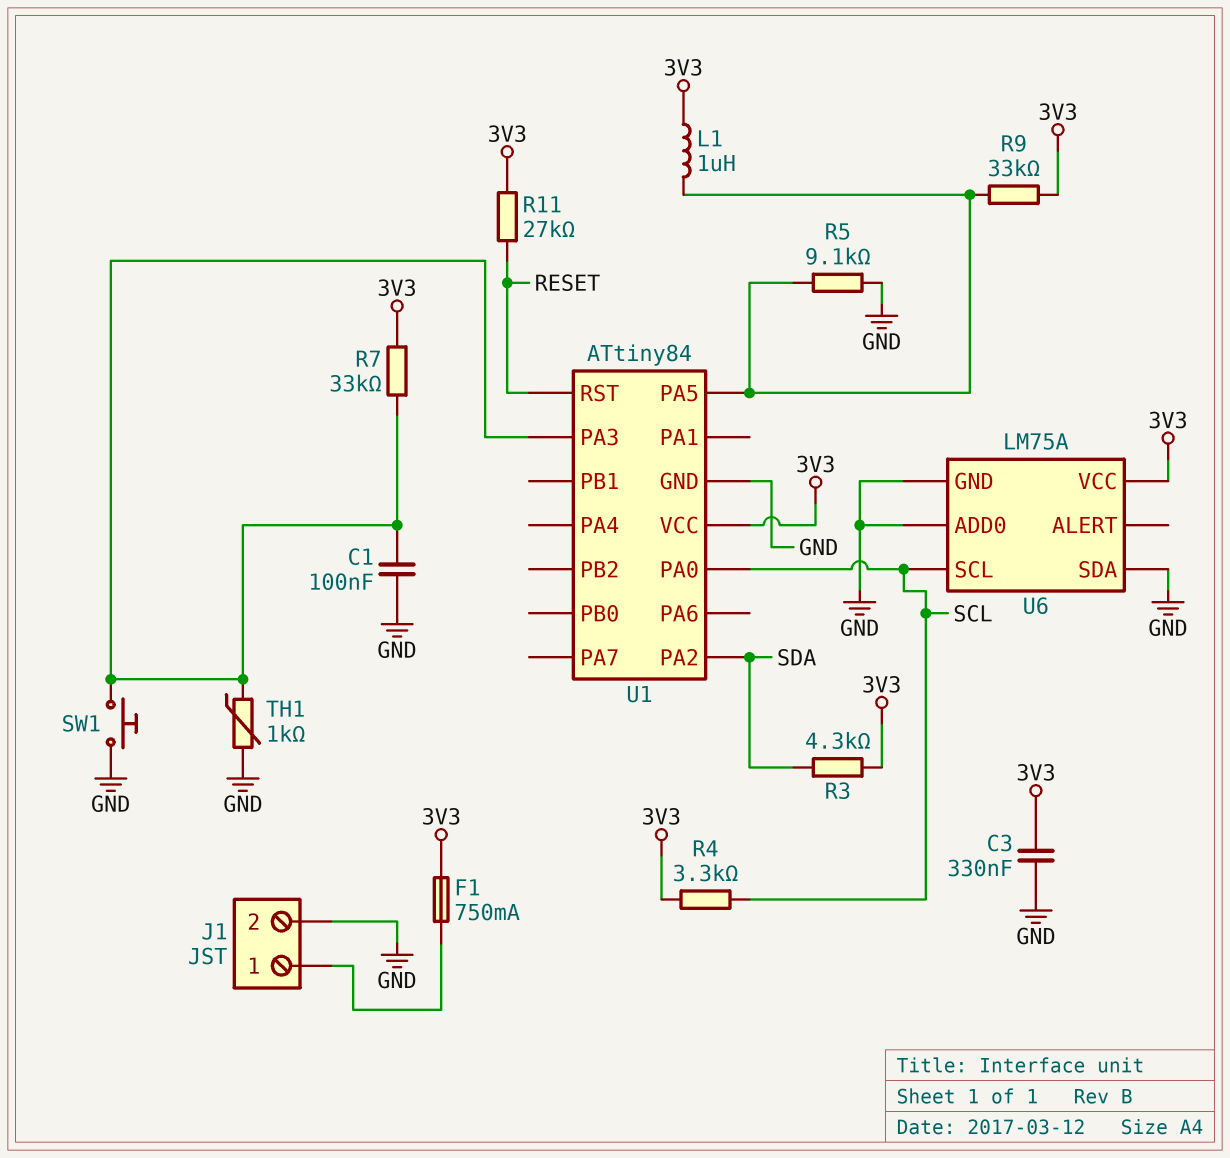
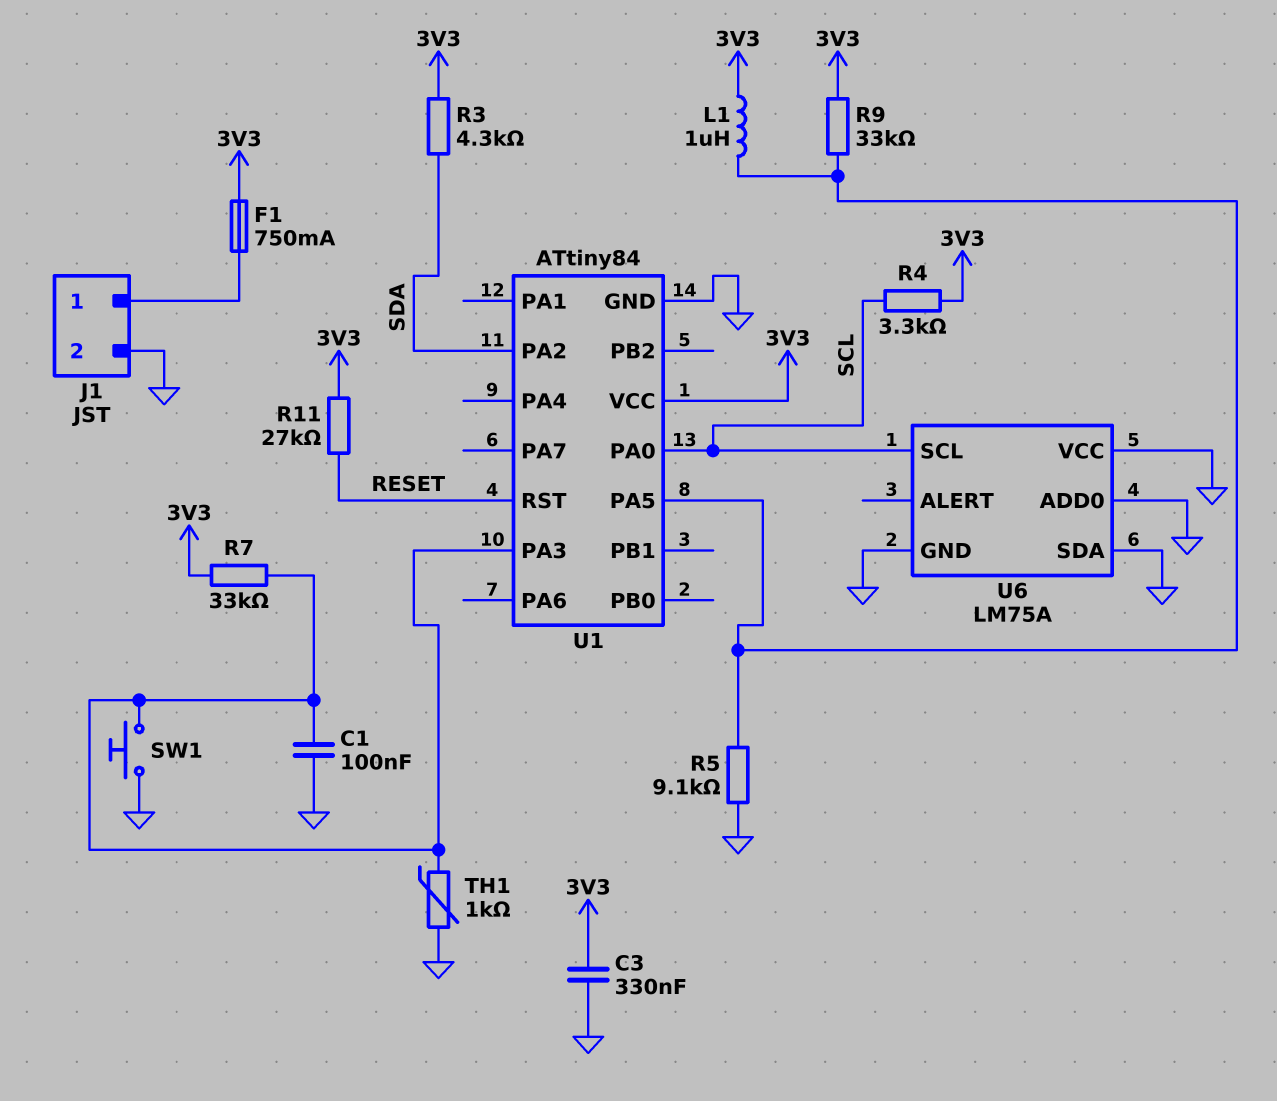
U6 pin VCC: 3V3 -> GND

